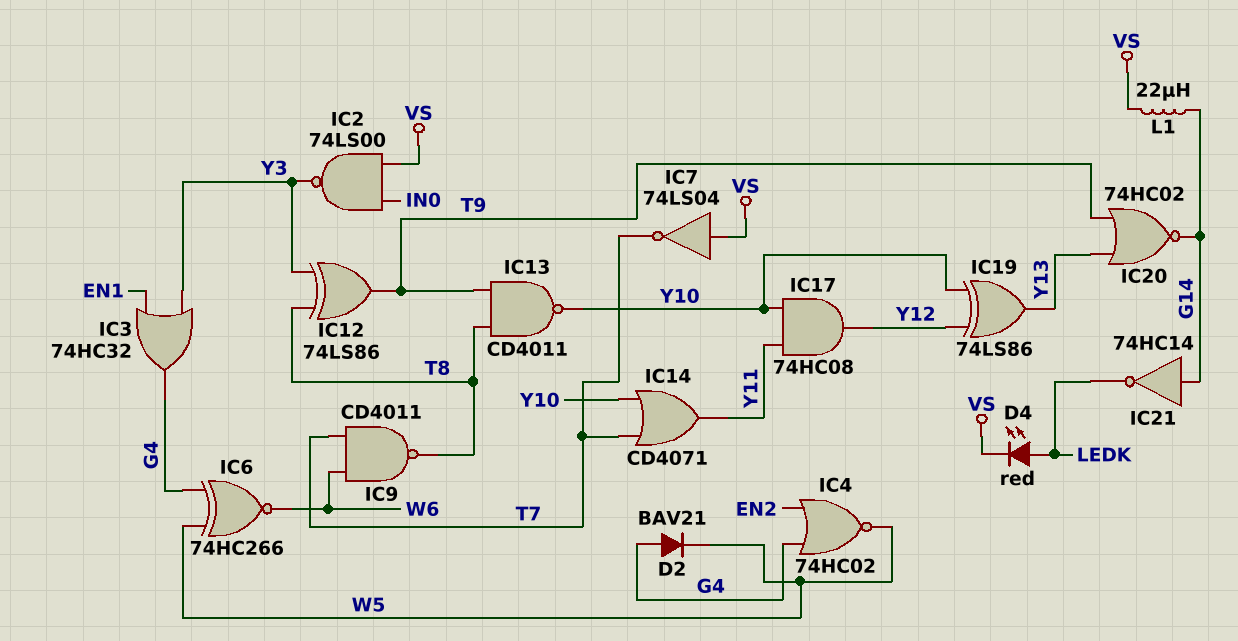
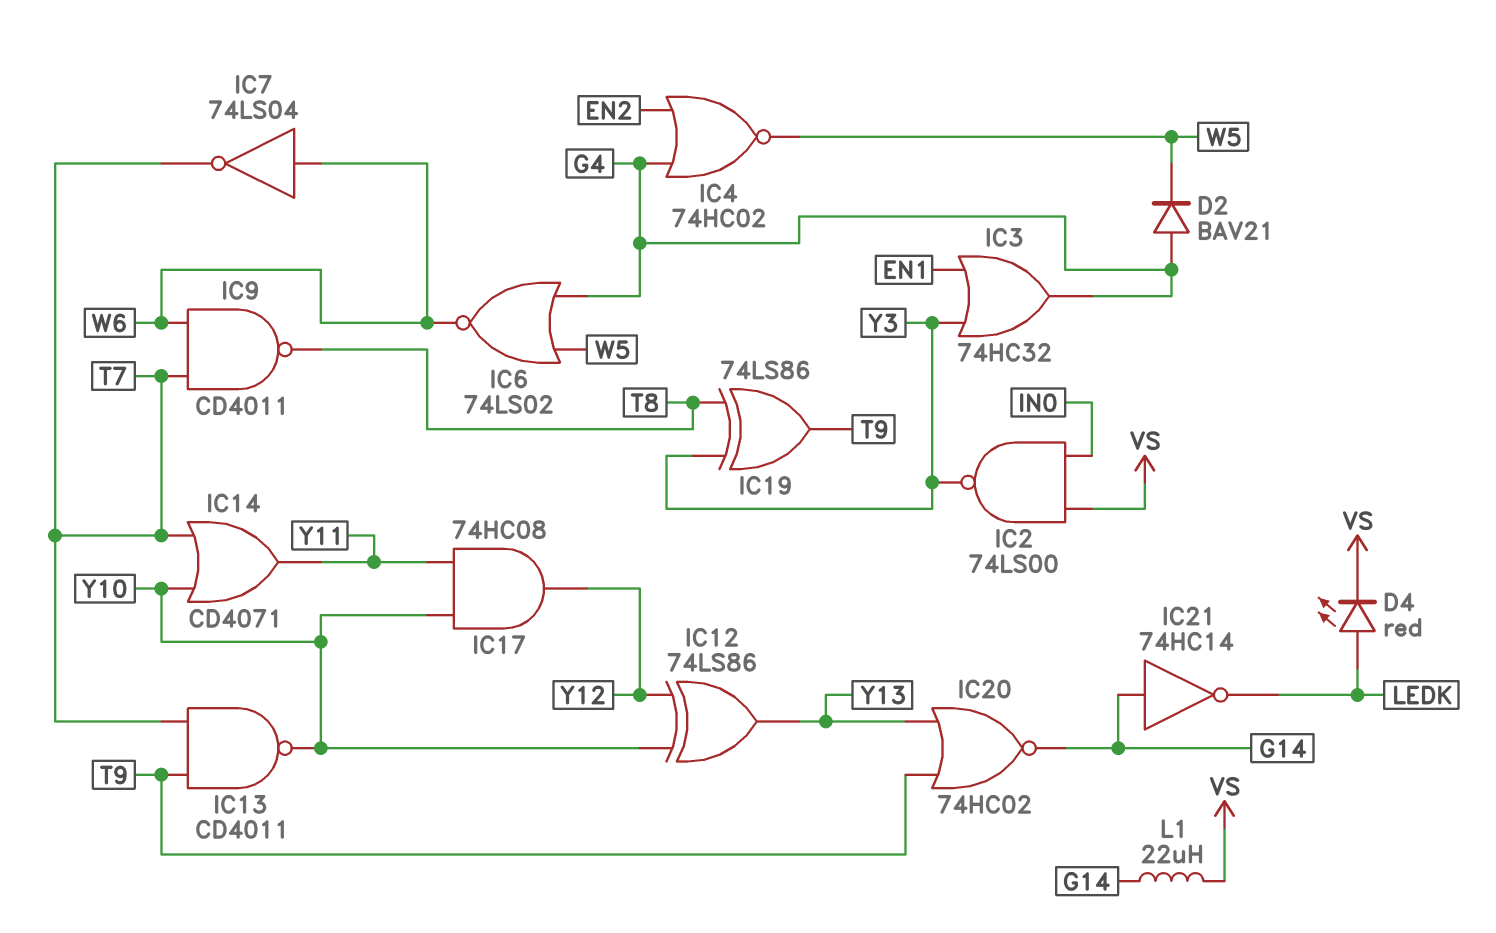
IC6: XNOR 74HC266 (in G4, in W5, out W6) -> NOR 74LS02 (in G4, in W5, out W6)
IC7: NOT 74LS04 (in VS, out T7) -> NOT 74LS04 (in W6, out T7)
IC12: XOR 74LS86 (in T8, in Y3, out T9) -> XOR 74LS86 (in Y10, in Y12, out Y13)
IC13: NAND CD4011 (in T8, in T9, out Y10) -> NAND CD4011 (in T7, in T9, out Y10)
IC19: XOR 74LS86 (in Y10, in Y12, out Y13) -> XOR 74LS86 (in T8, in Y3, out T9)

